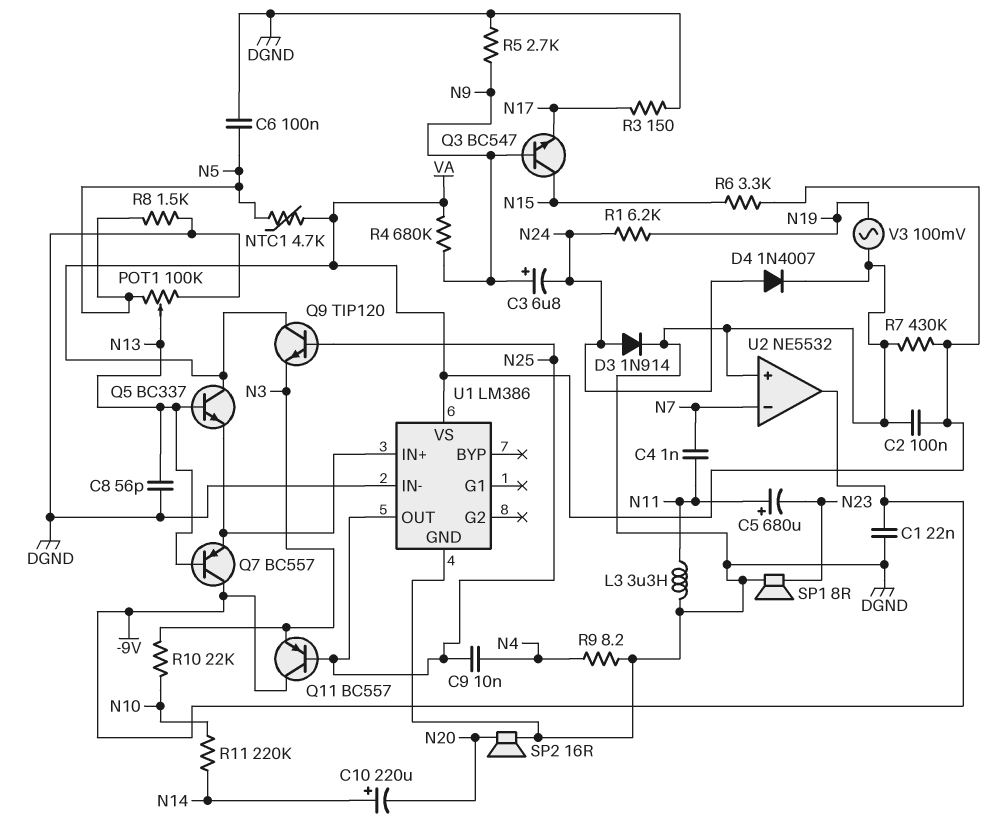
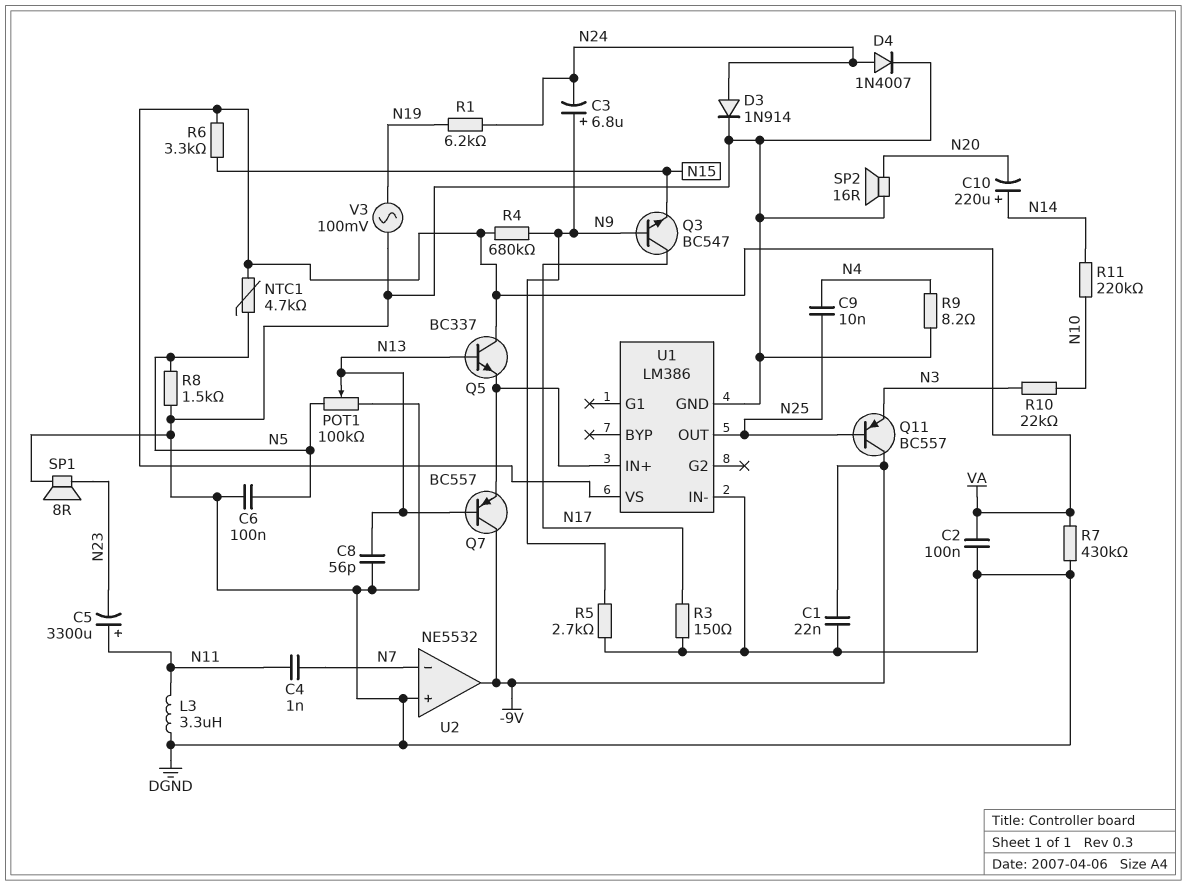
C5: 680uF (plus N11, minus N23) -> 3300uF (plus N11, minus N23)
Q3: NPN BC547 (B N9, C N15, E N17) -> NPN BC547 (B N9, C N17, E N15)
Q9: NPN TIP120 (B N25, C VA, E N3) -> none

